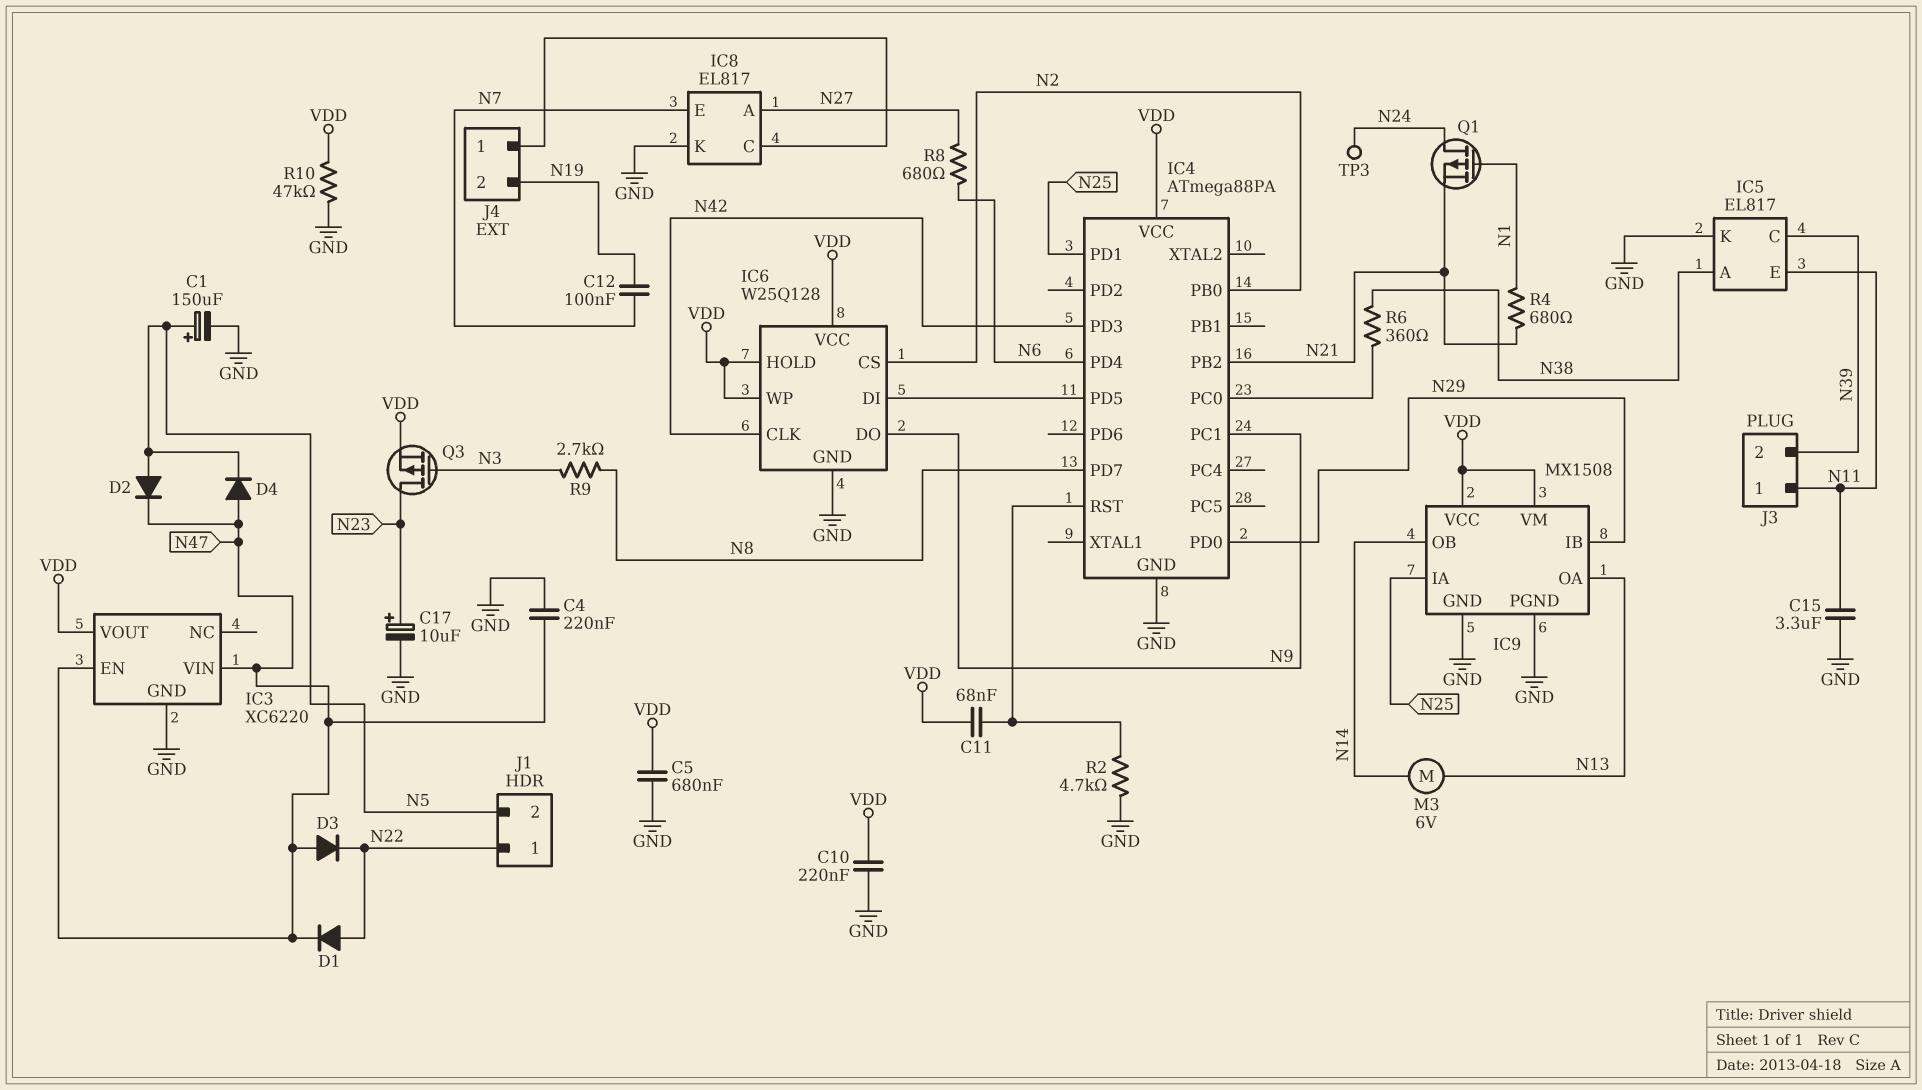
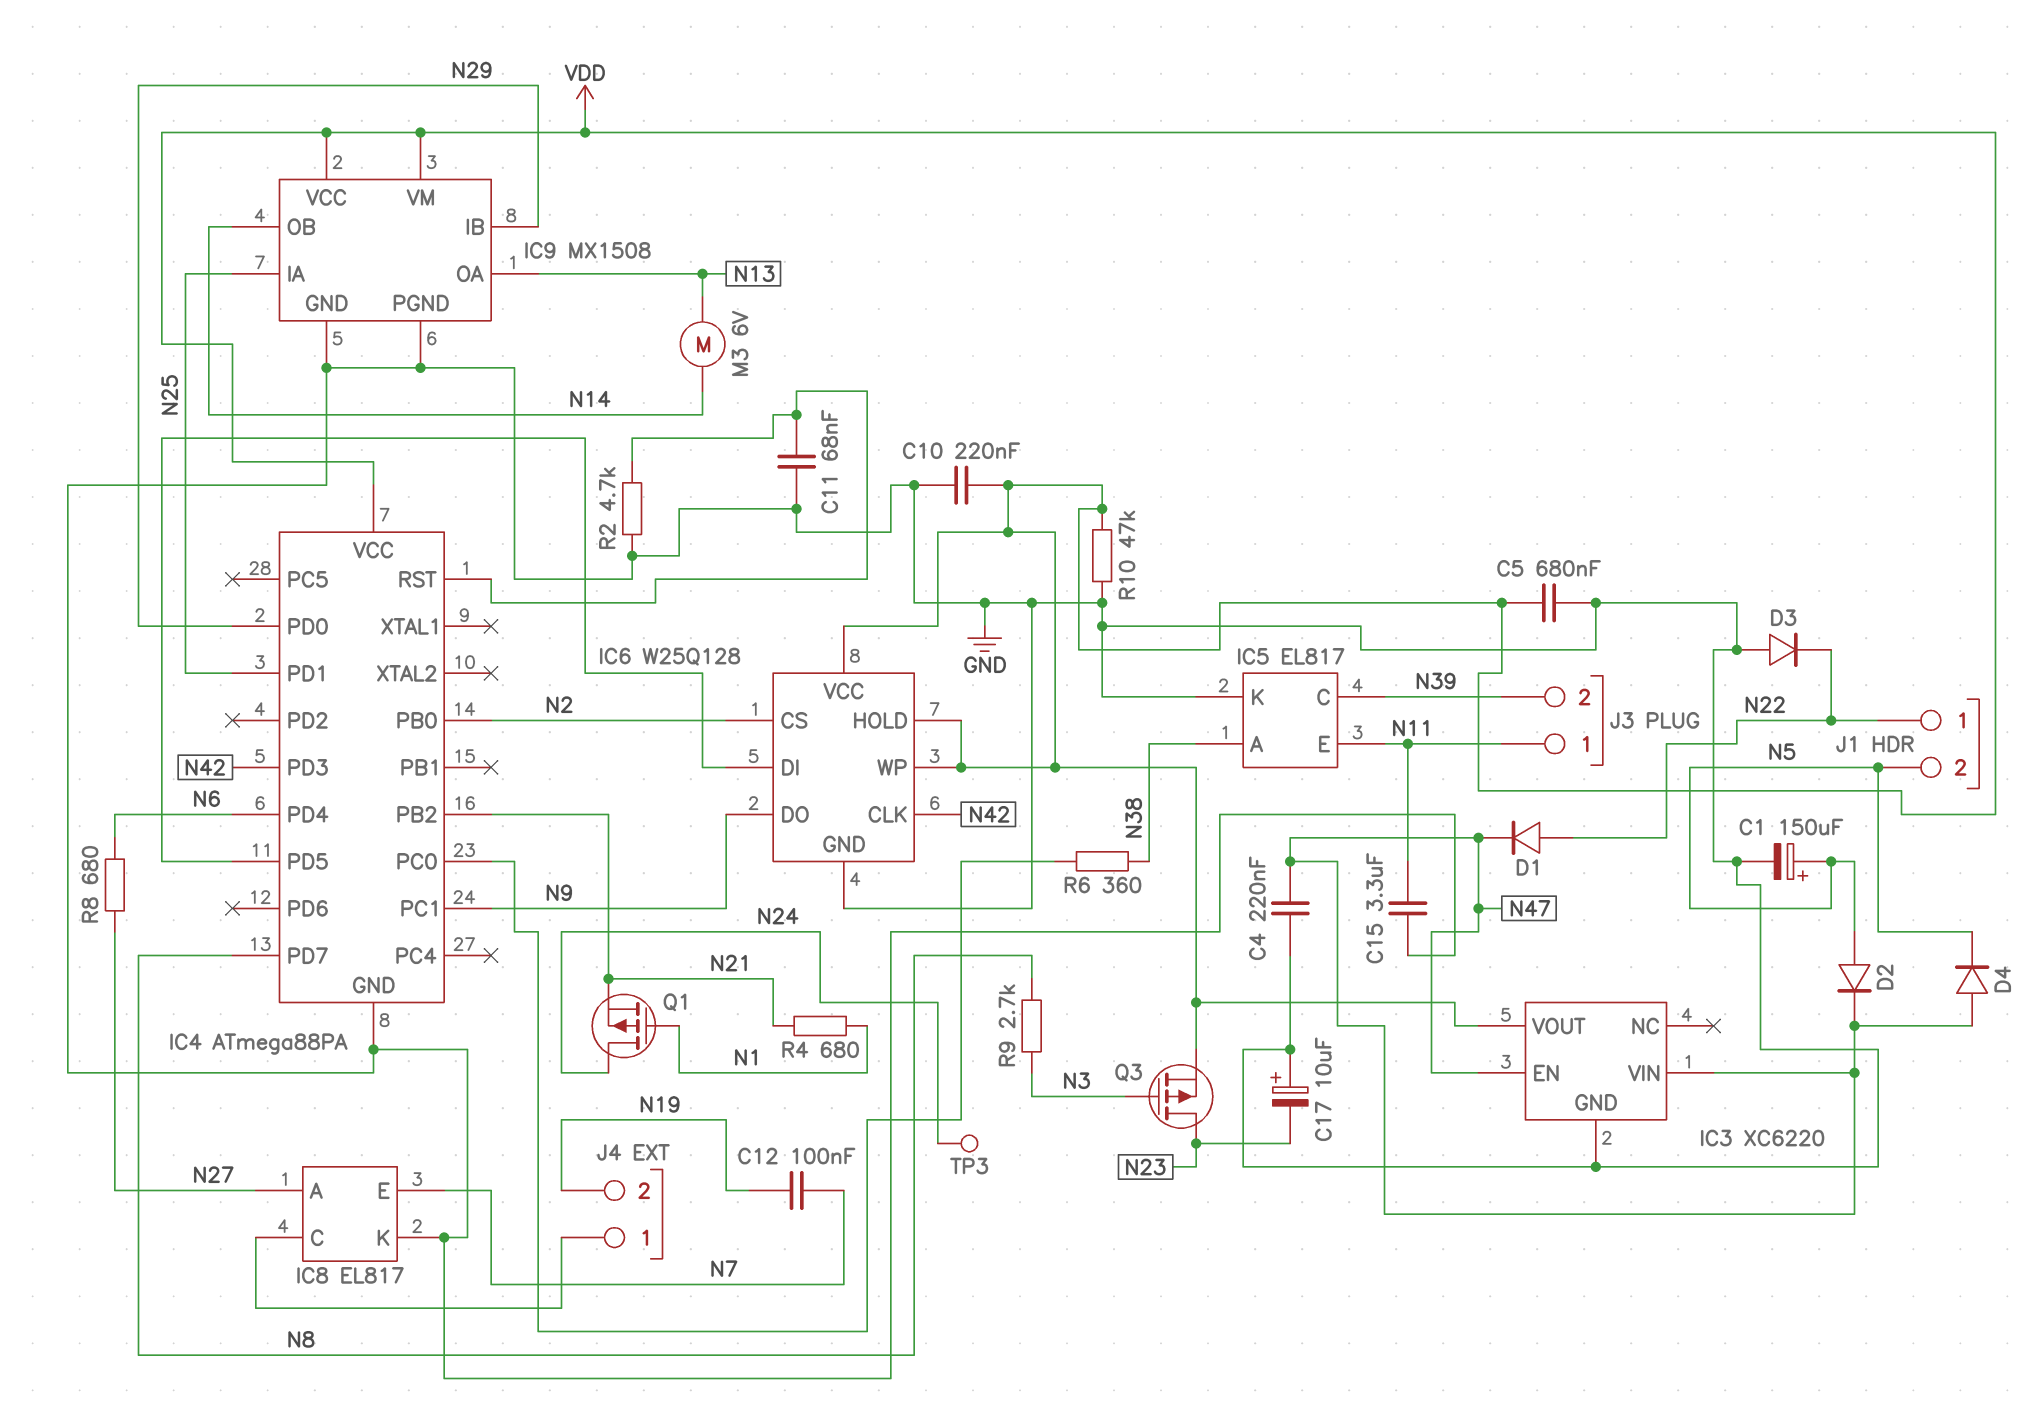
C11: 68nF (IC4/RST, VDD) -> 68nF (GND, IC4/RST)
C17: 10uF (plus N23, minus GND) -> 10uF (plus GND, minus N23)
D3: diode (A N47, K N22) -> diode (A GND, K N22)

